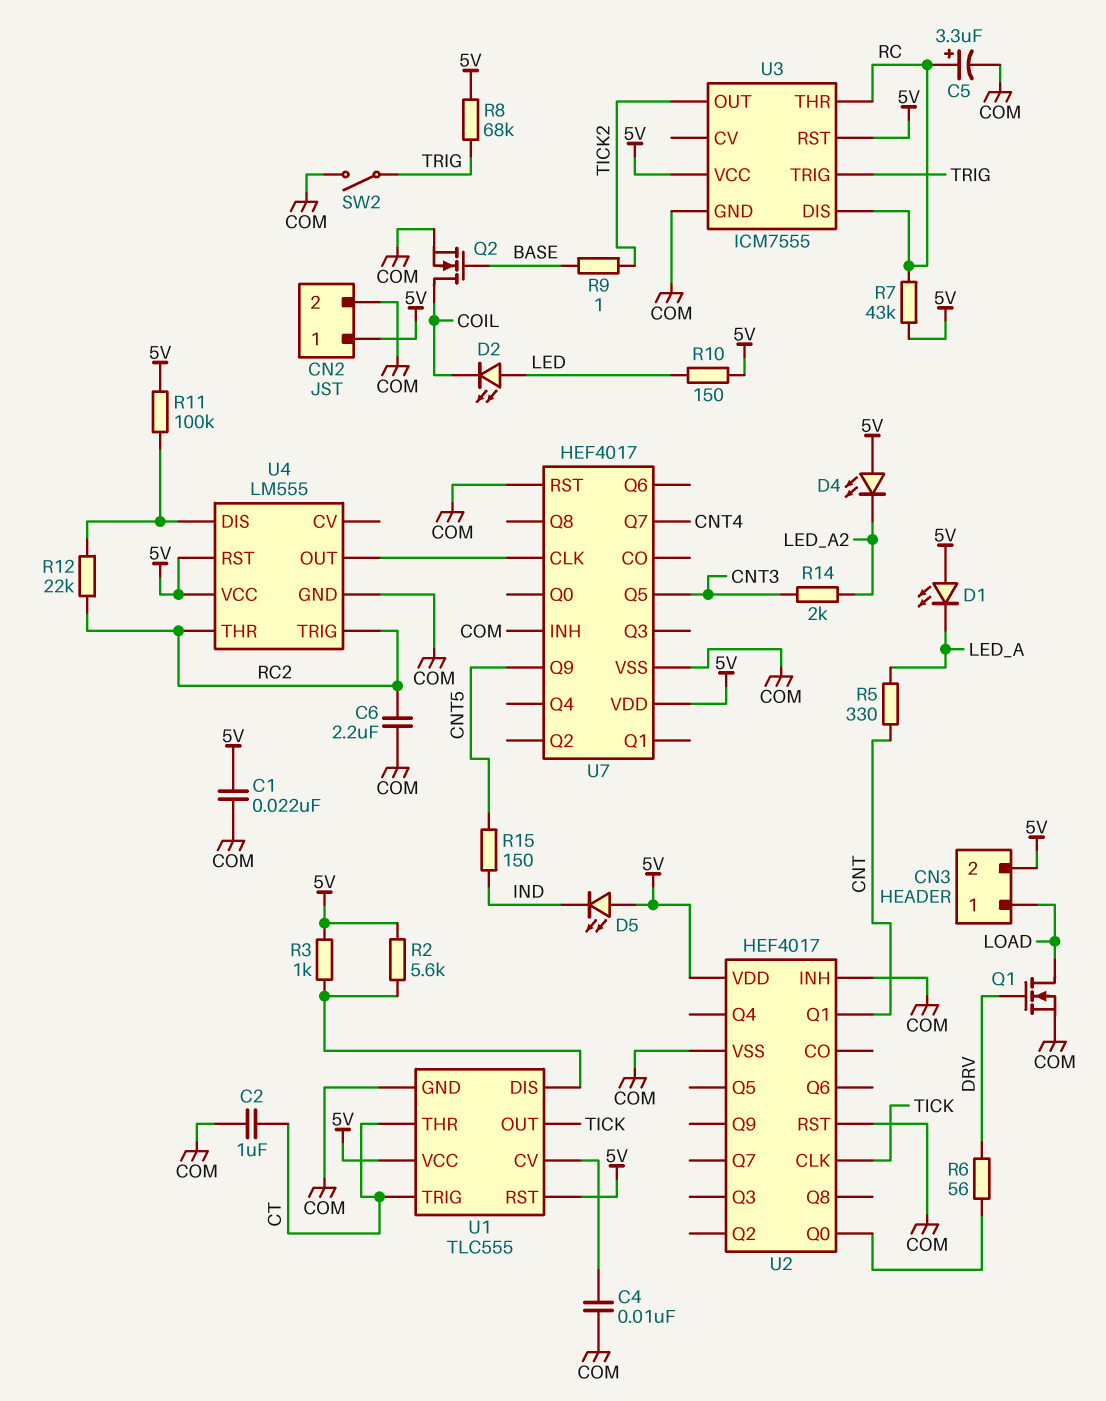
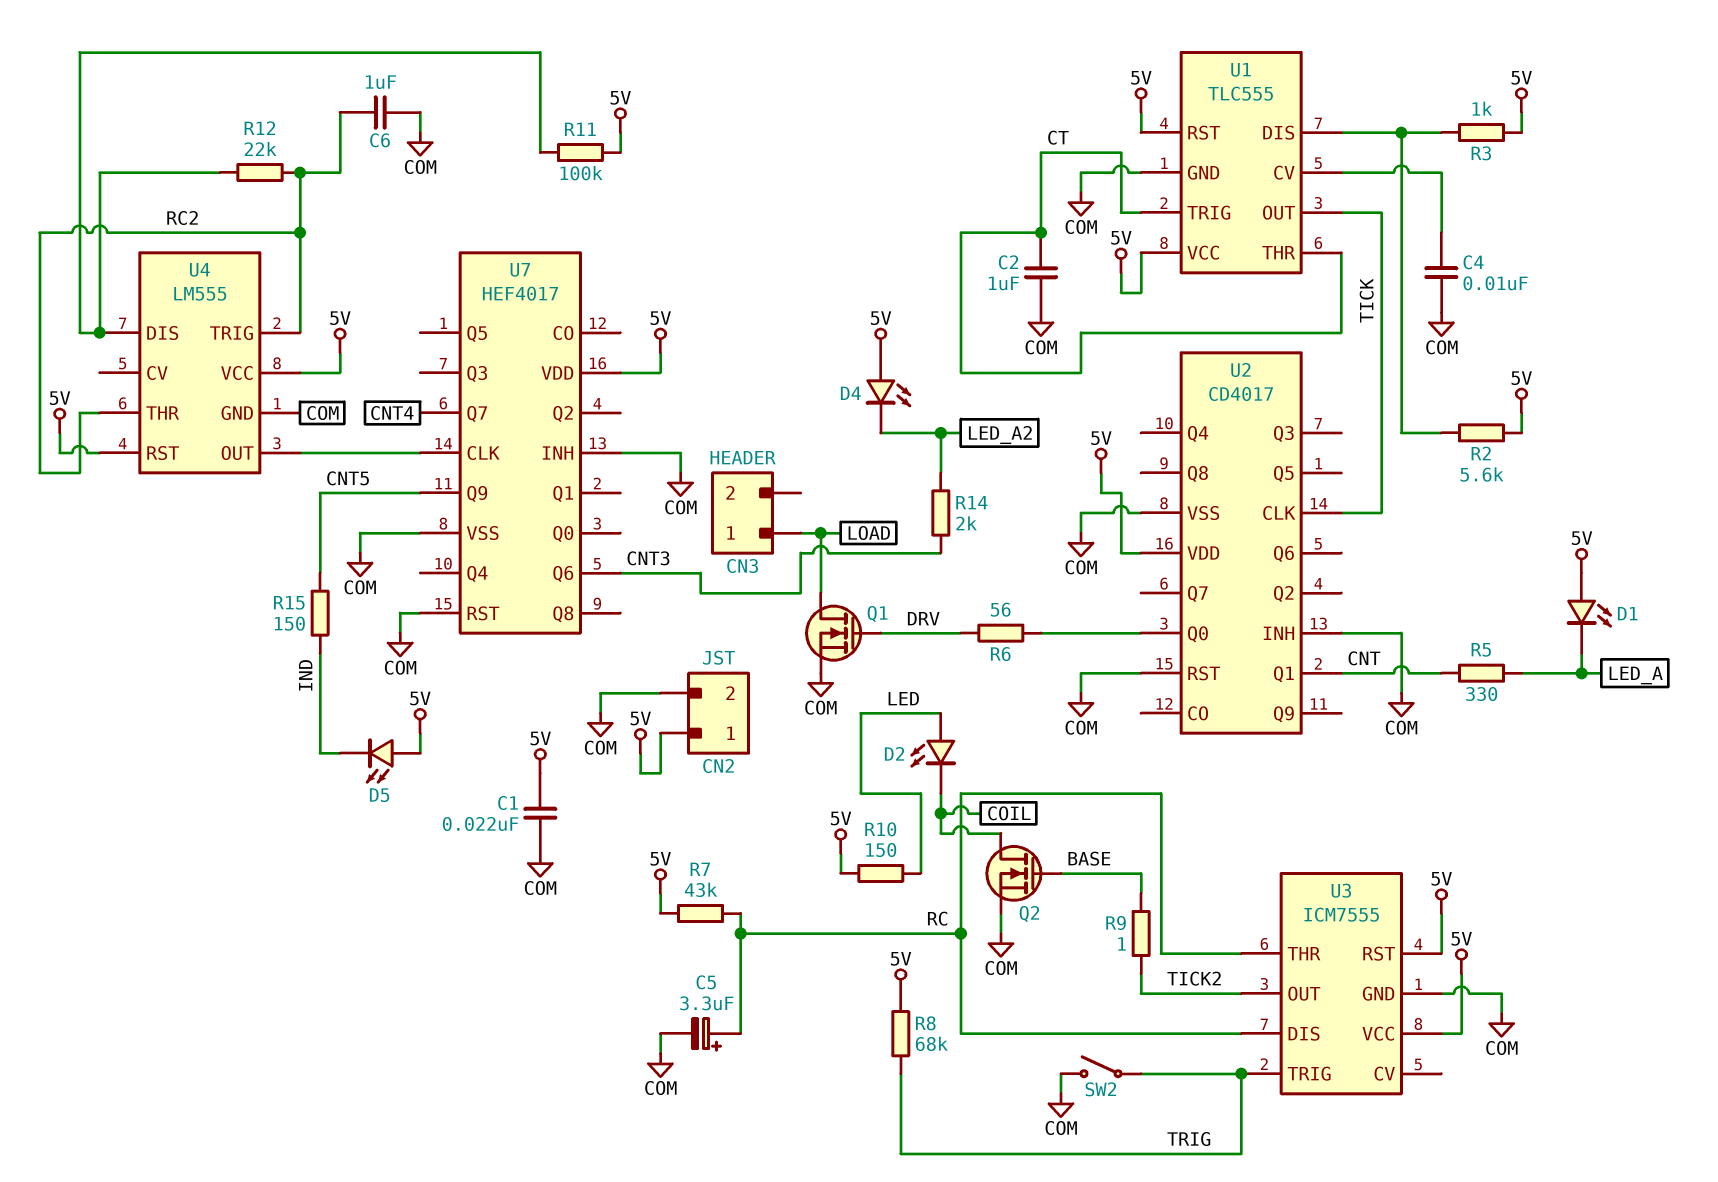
C6: 2.2uF (COM, RC2) -> 1uF (COM, RC2)
CN3 pin 2: 5V -> none
U2: HEF4017 -> CD4017
U7 pin Q5: CNT3 -> none
U7 pin Q6: none -> CNT3

